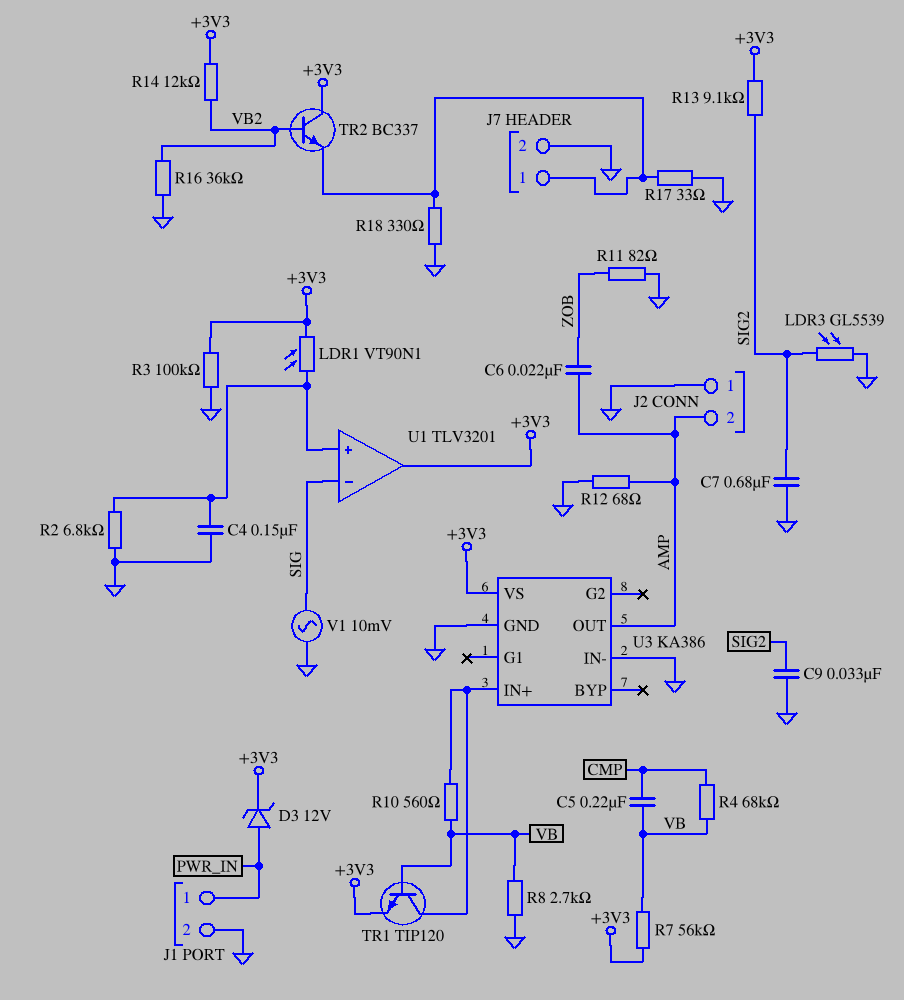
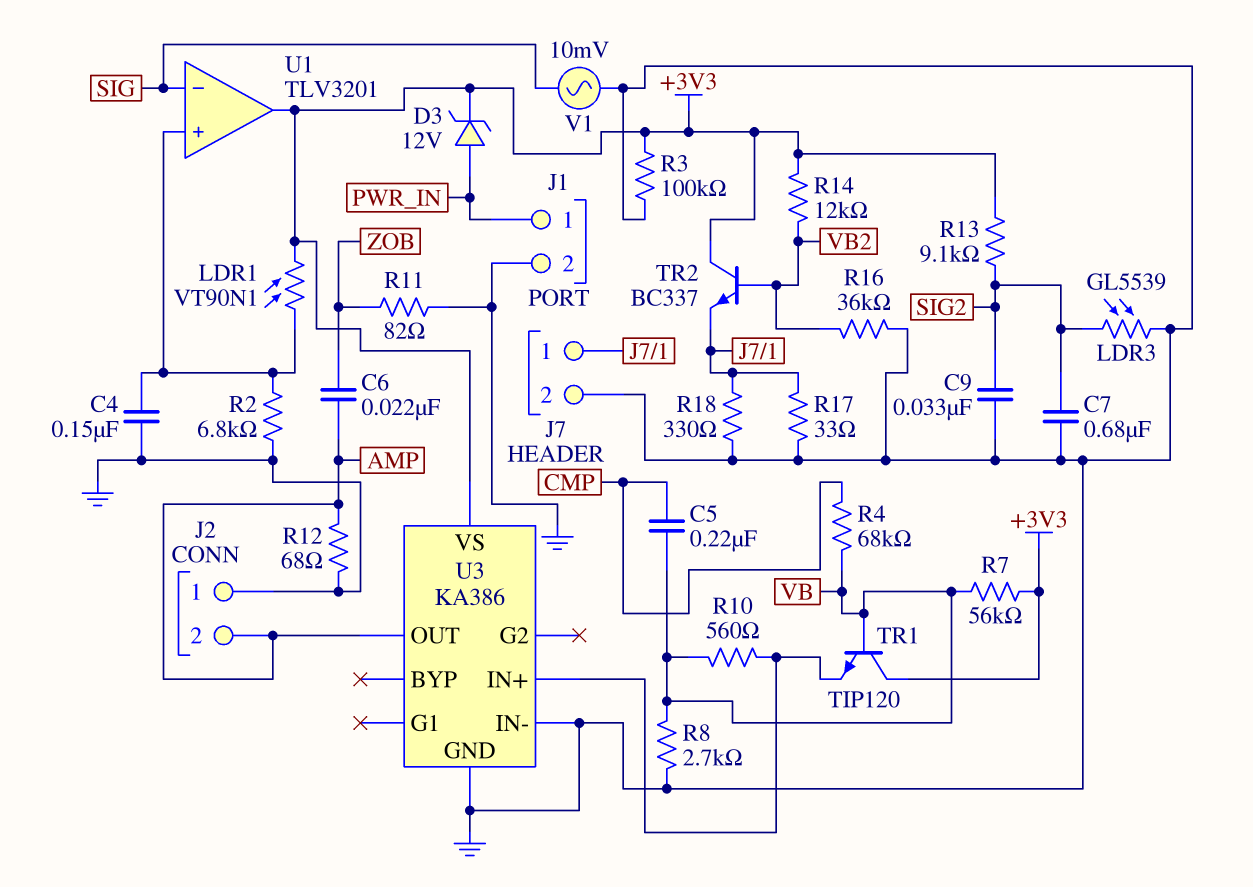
TR1: NPN TIP120 (B VB, C U3/IN+, E +3V3) -> NPN TIP120 (B VB, C +3V3, E U3/IN+)

